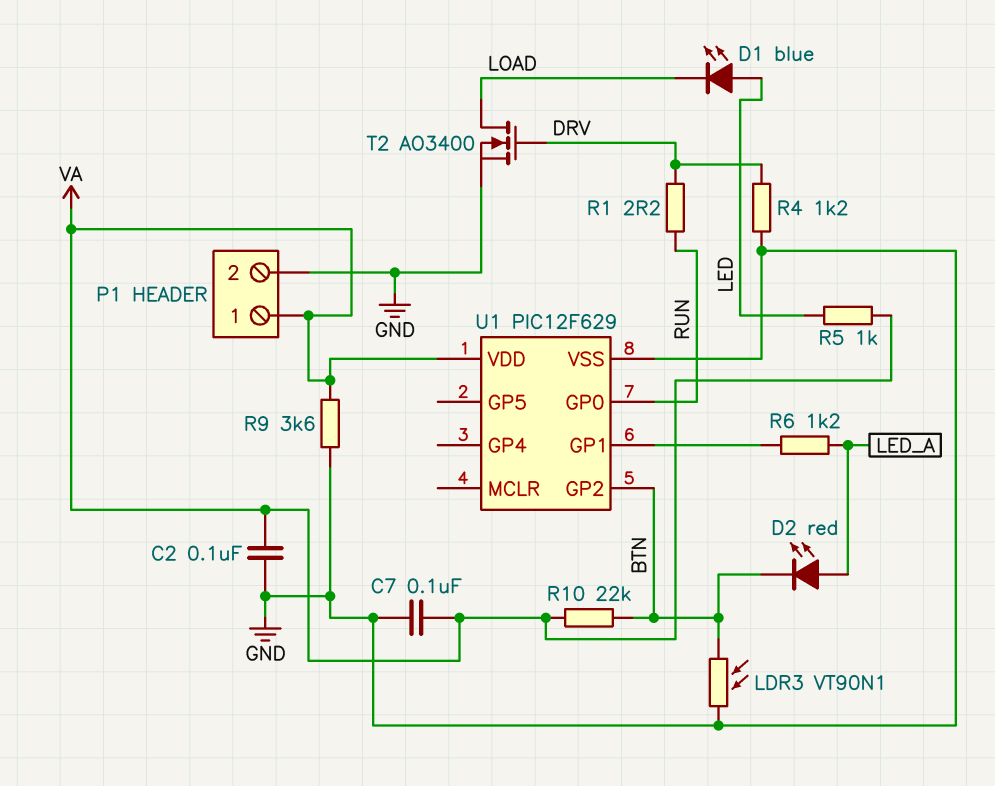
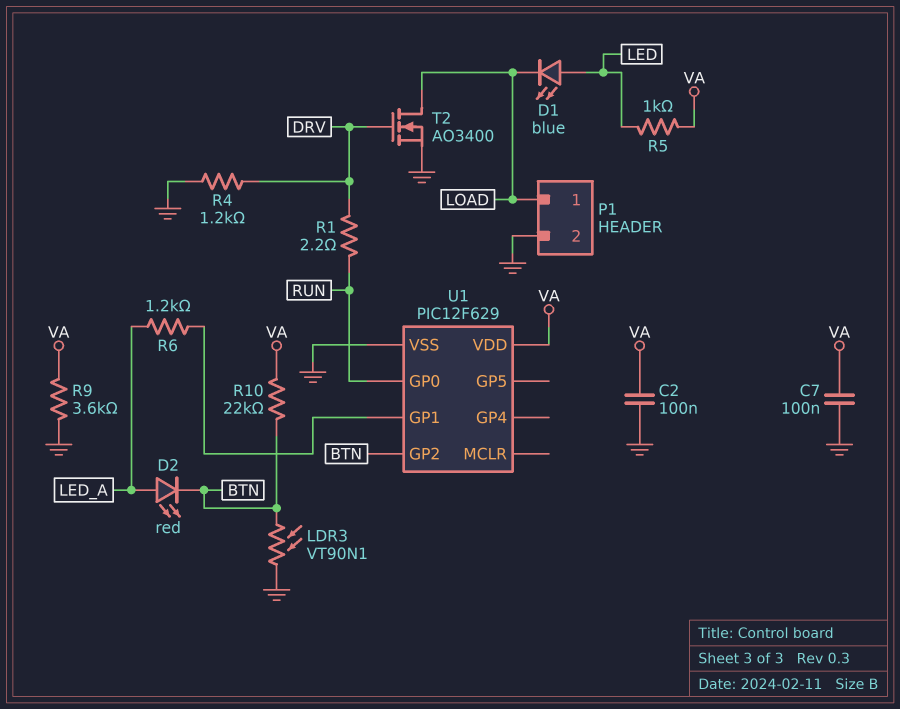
P1 pin 1: VA -> LOAD

